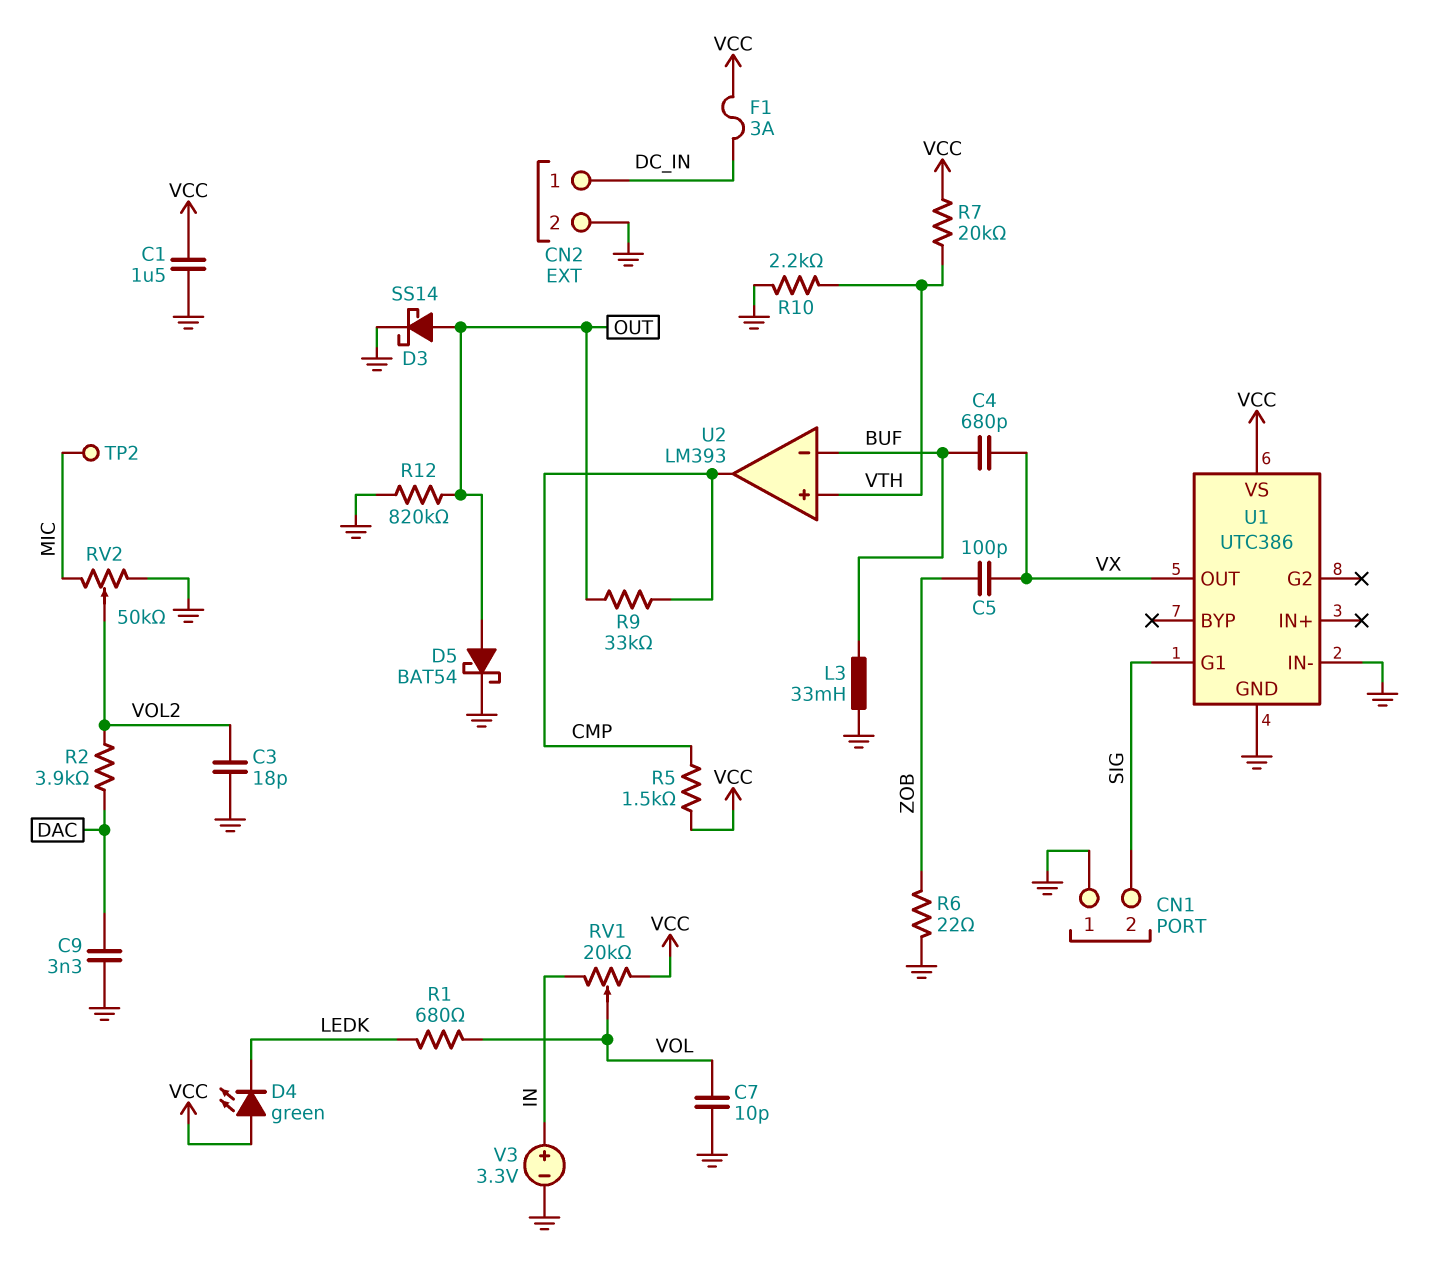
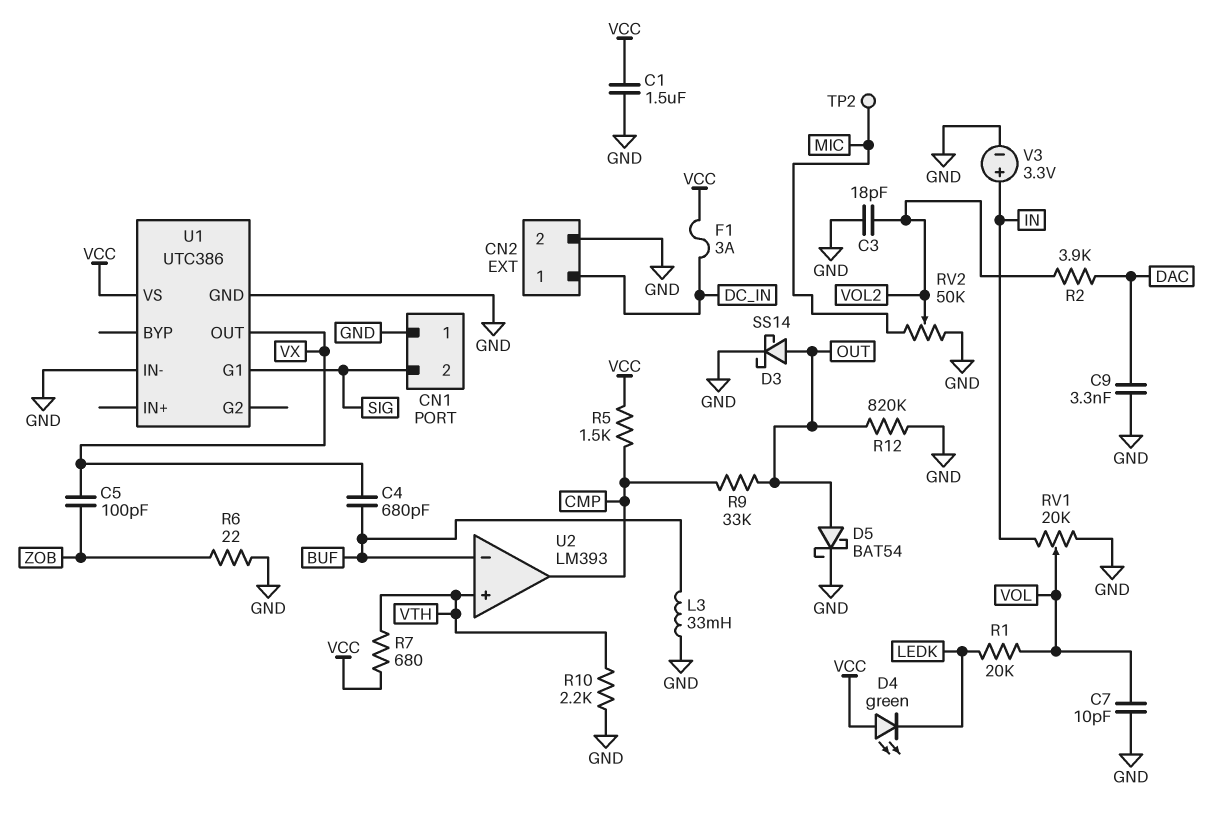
R1: 680 (LEDK, VOL) -> 20k (LEDK, VOL)
R7: 20k (VCC, VTH) -> 680 (VCC, VTH)
RV1: 20k (IN, VCC, wiper VOL) -> 20k (GND, IN, wiper VOL)

